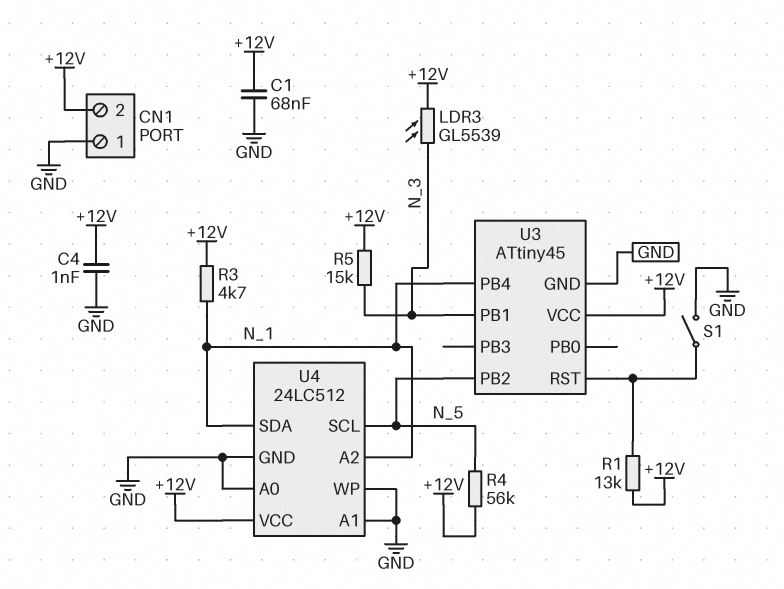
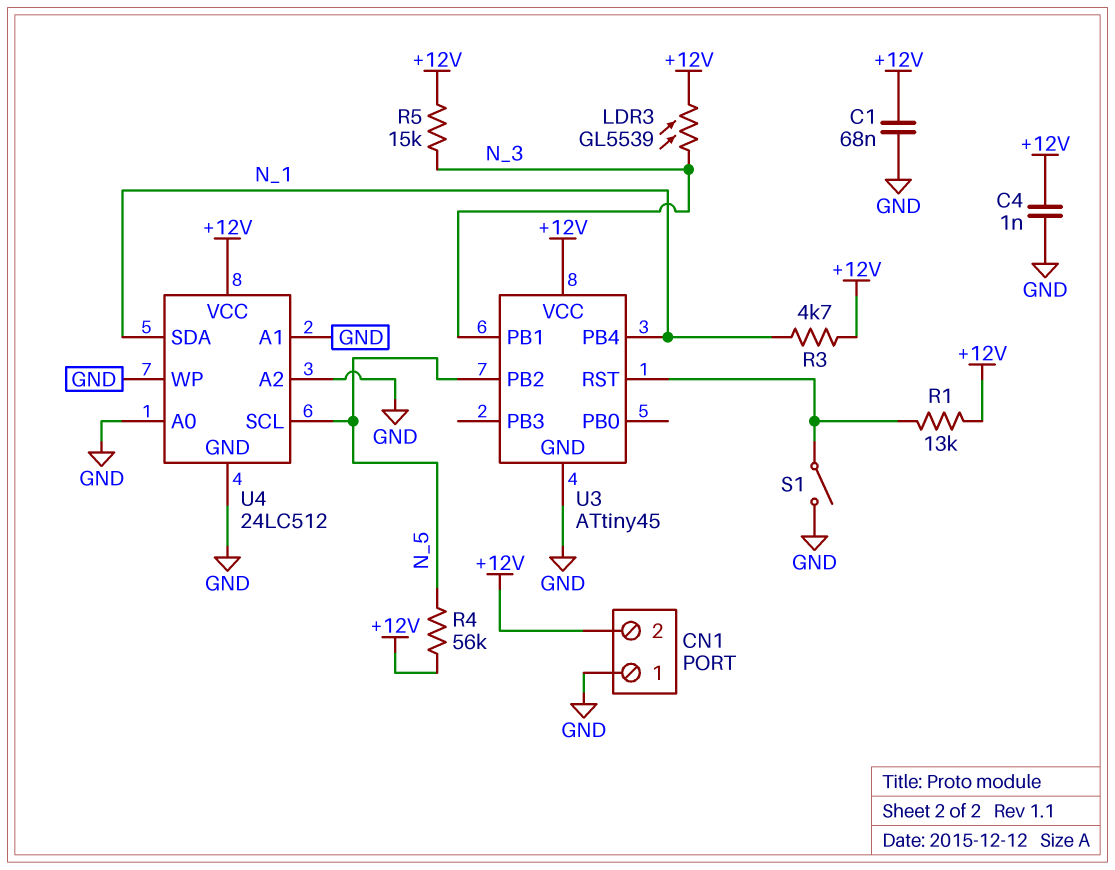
U4 pin A2: N_1 -> GND

